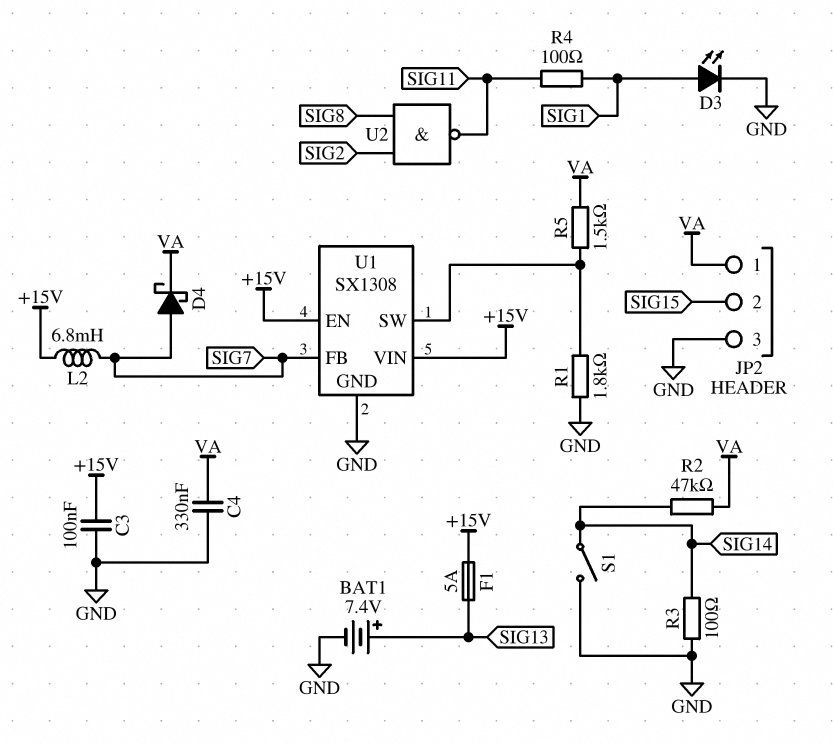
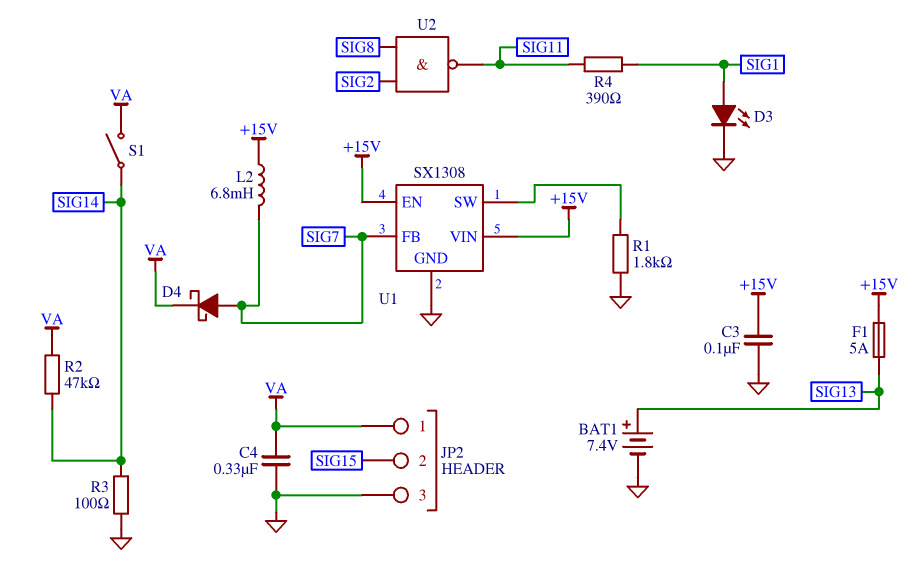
R4: 100 (SIG1, SIG11) -> 390 (SIG1, SIG11)
R5: 1.5k (U1/SW, VA) -> none
S1: switch (GND, SIG14) -> switch (SIG14, VA)

